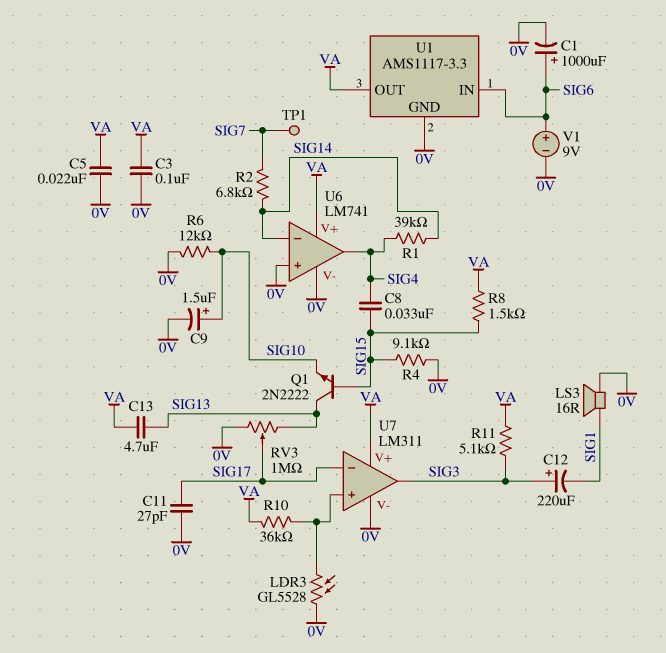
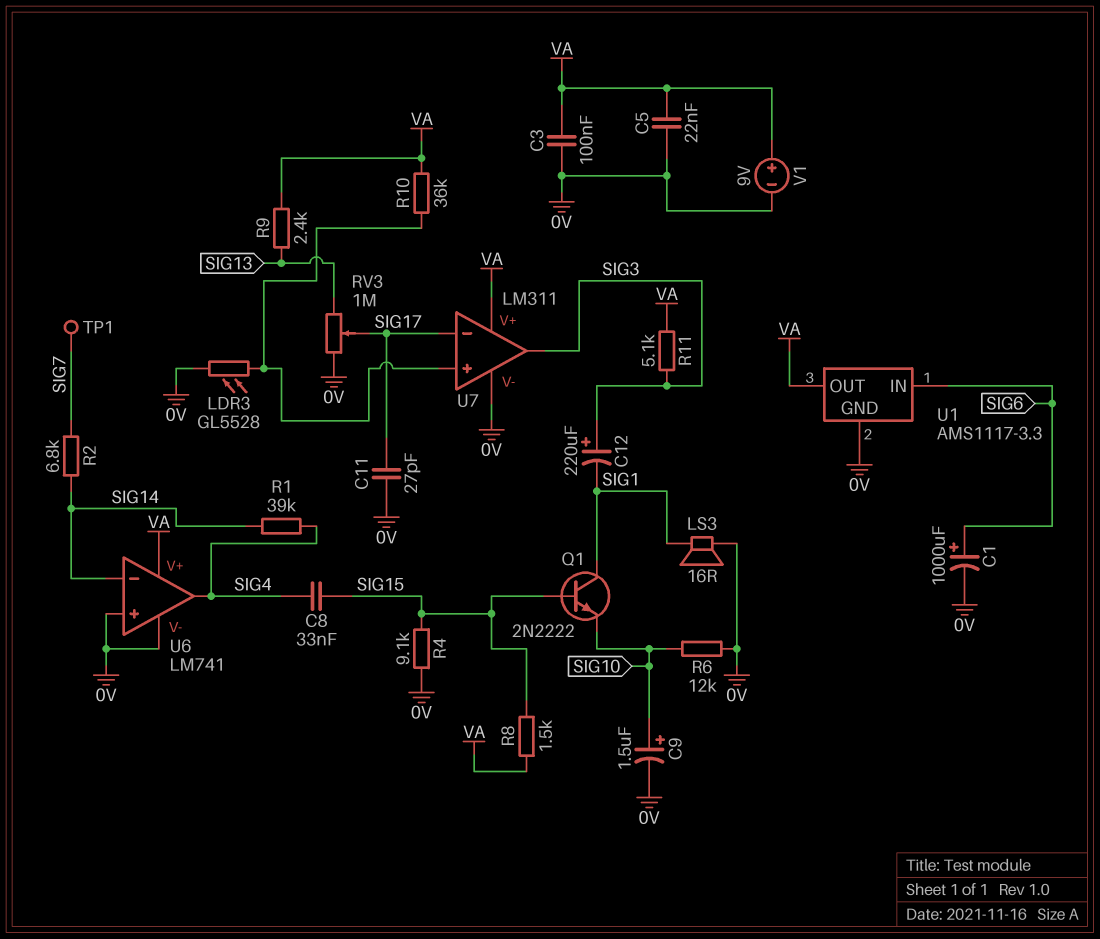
C13: 4.7uF (SIG13, VA) -> none
Q1: NPN 2N2222 (B SIG15, C SIG13, E SIG10) -> NPN 2N2222 (B SIG15, C SIG1, E SIG10)
R9: none -> 2.4k (SIG13, VA)
V1: 9V (plus SIG6, minus 0V) -> 9V (plus VA, minus 0V)

